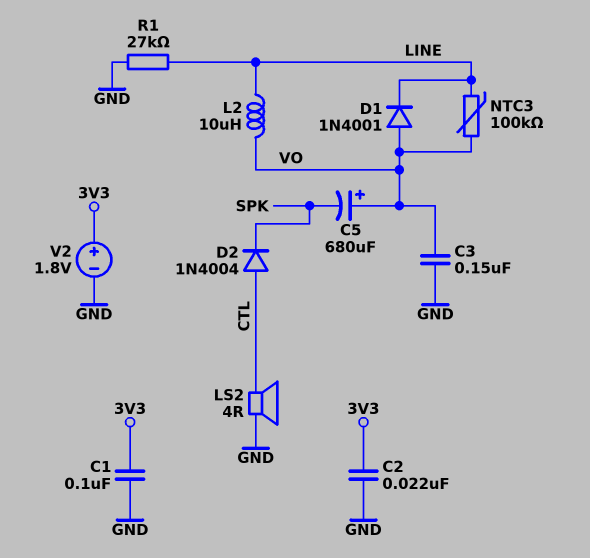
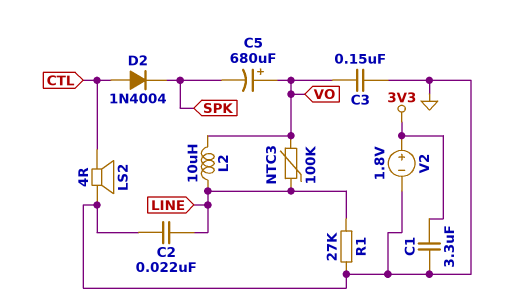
C1: 100nF (3V3, GND) -> 3.3uF (3V3, GND)
C2: 22nF (3V3, GND) -> 22nF (GND, LINE)
D1: diode 1N4001 (A VO, K LINE) -> none

